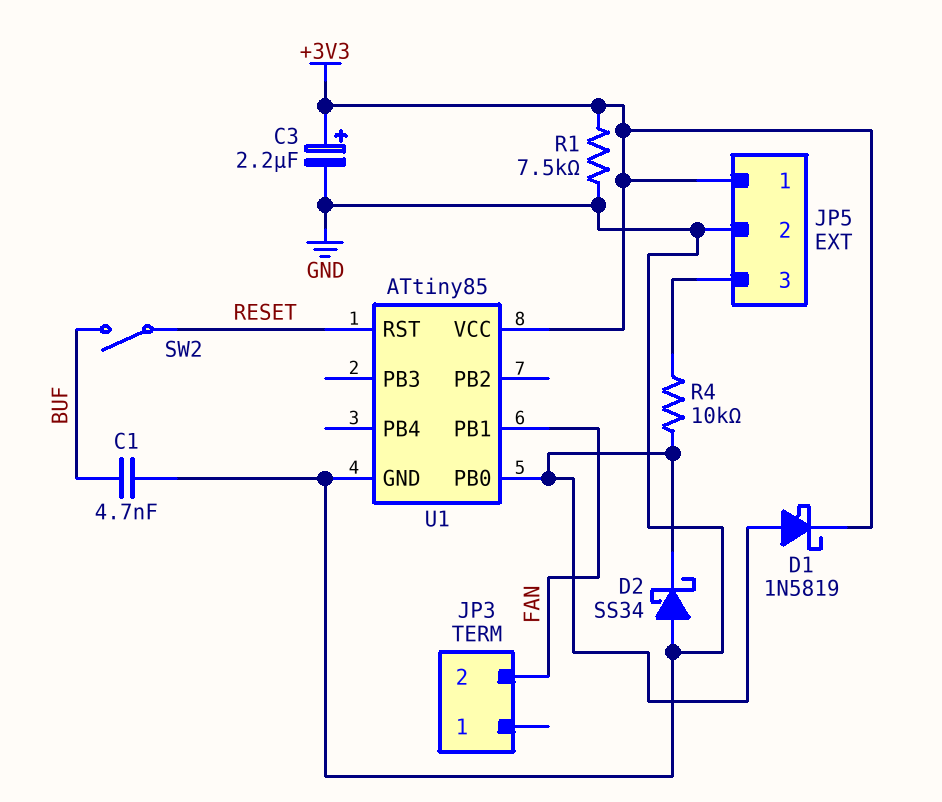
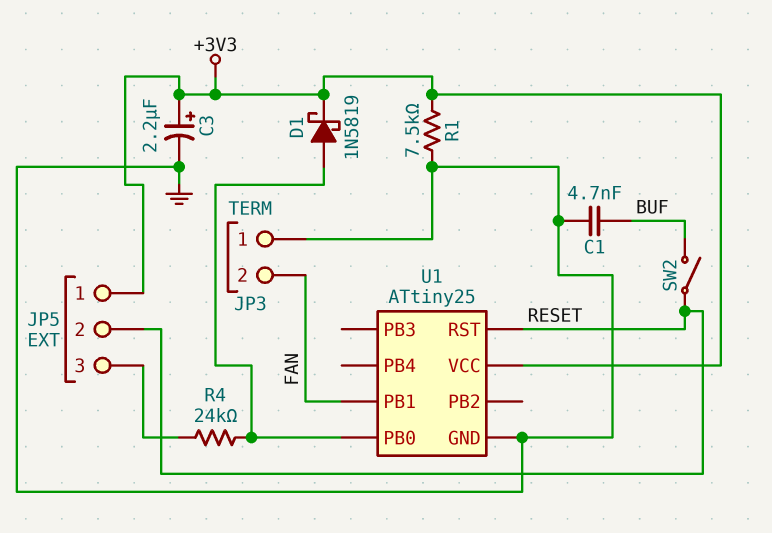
D2: schottky SS34 (A GND, K U1/PB0) -> none
JP3 pin 1: none -> GND
JP5 pin 2: GND -> RESET
R4: 10k (JP5/3, U1/PB0) -> 24k (JP5/3, U1/PB0)
U1: ATtiny85 -> ATtiny25

